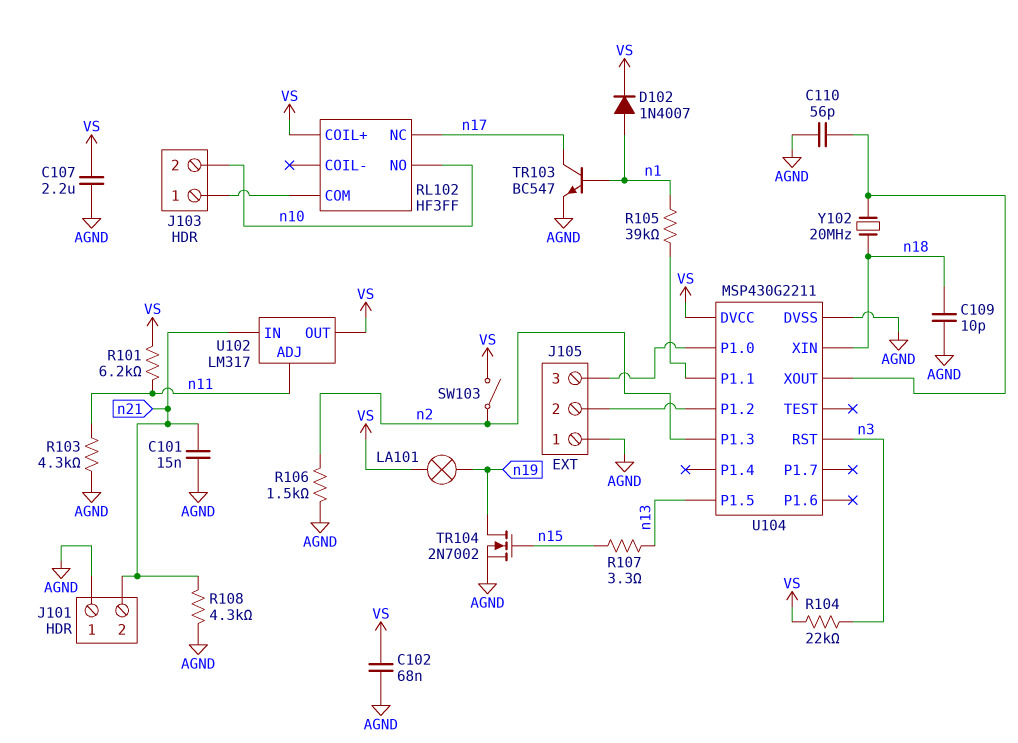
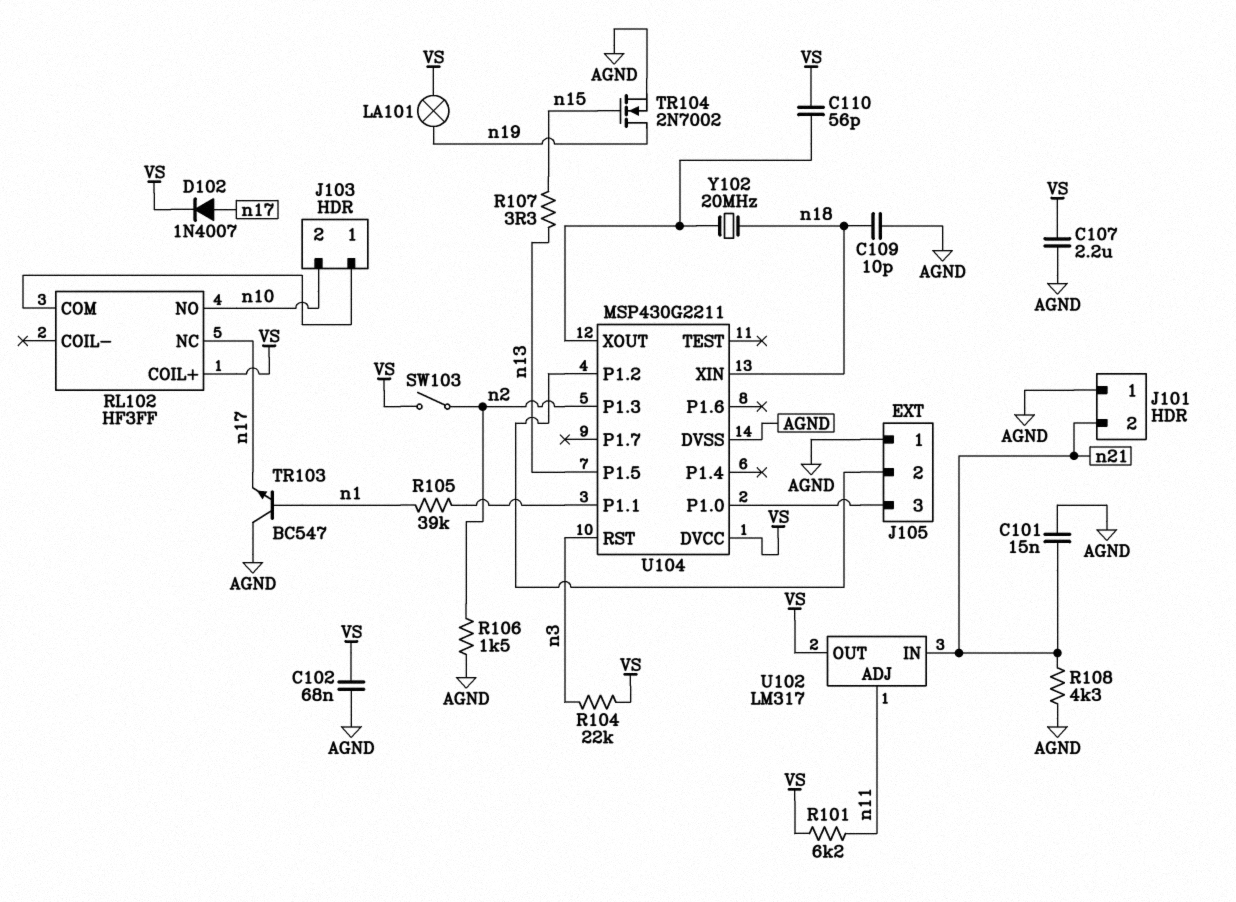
C110: 56pF (AGND, U104/XOUT) -> 56pF (U104/XOUT, VS)
D102: diode 1N4007 (A n1, K VS) -> diode 1N4007 (A n17, K VS)
R103: 4.3k (AGND, n11) -> none
TR103: NPN BC547 (B n1, C n17, E AGND) -> NPN BC547 (B n1, C AGND, E n17)

